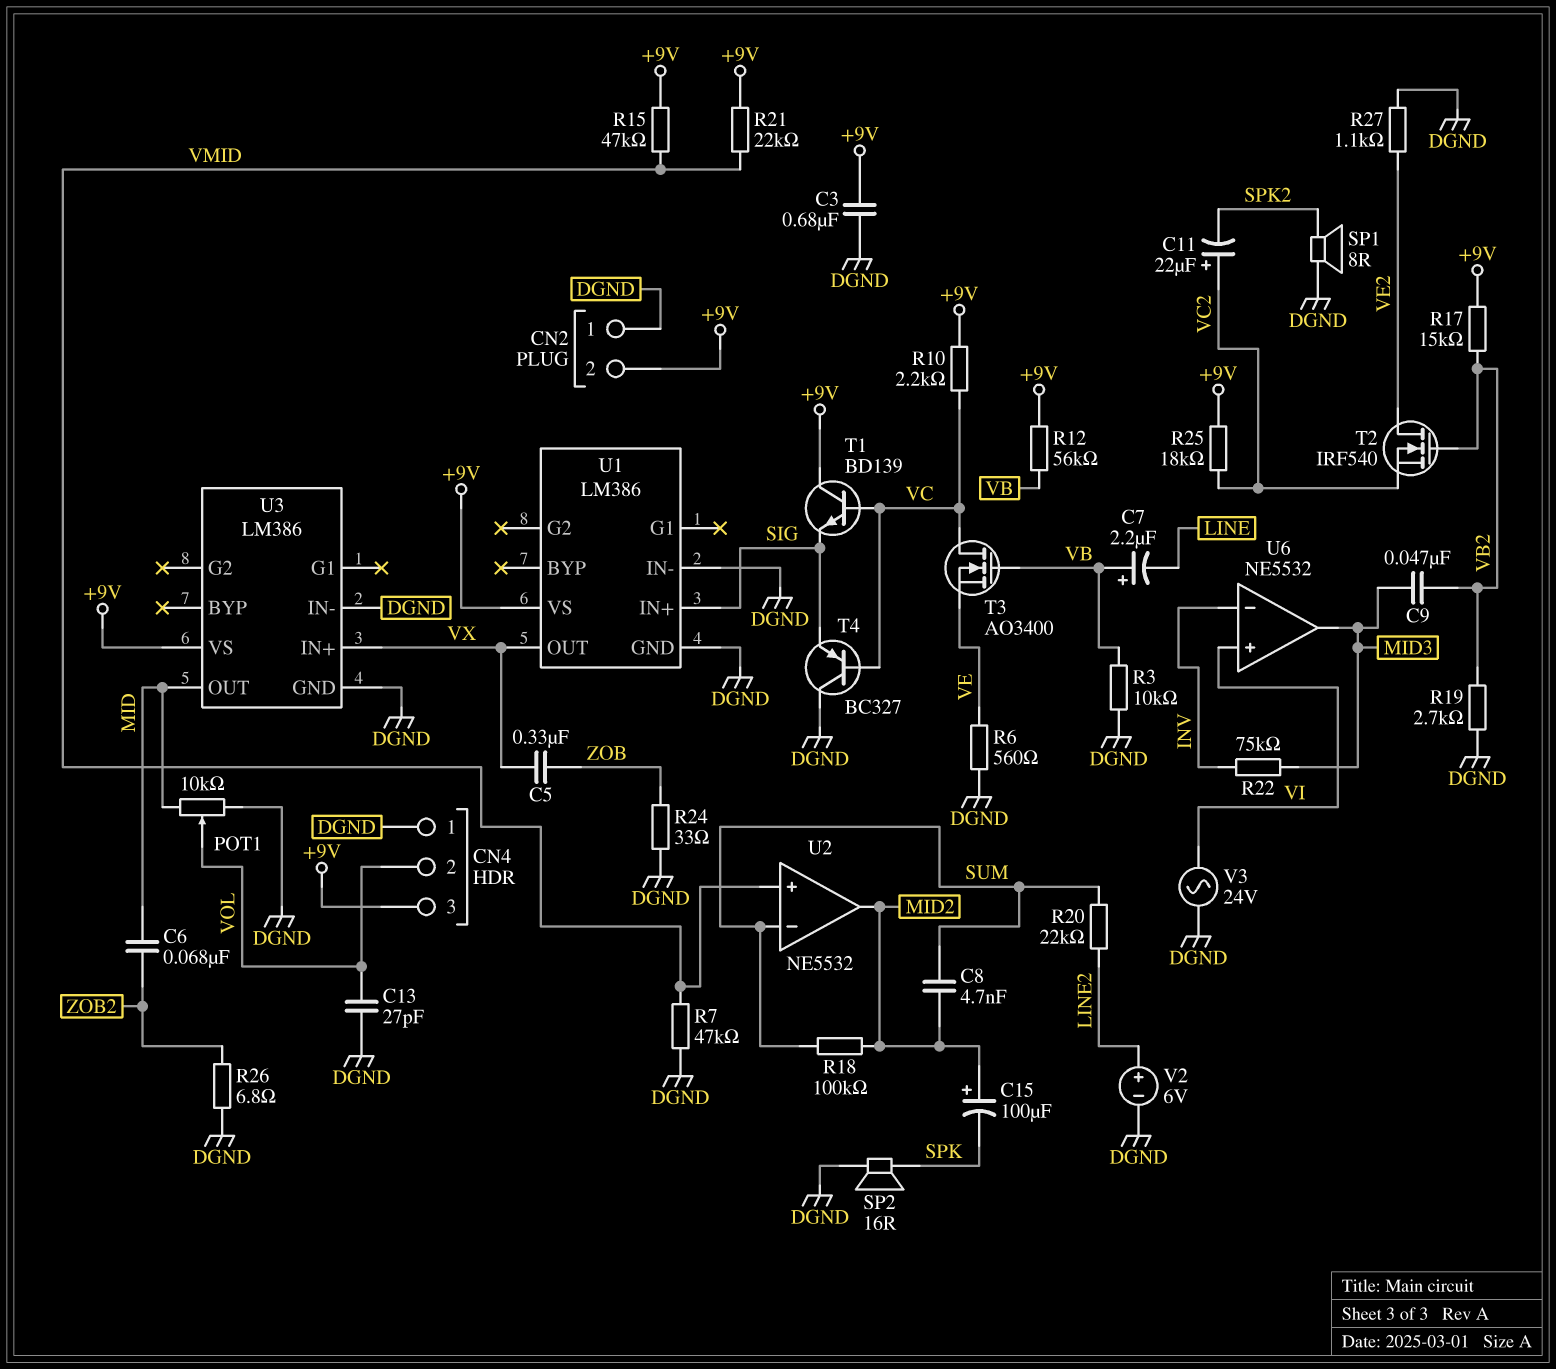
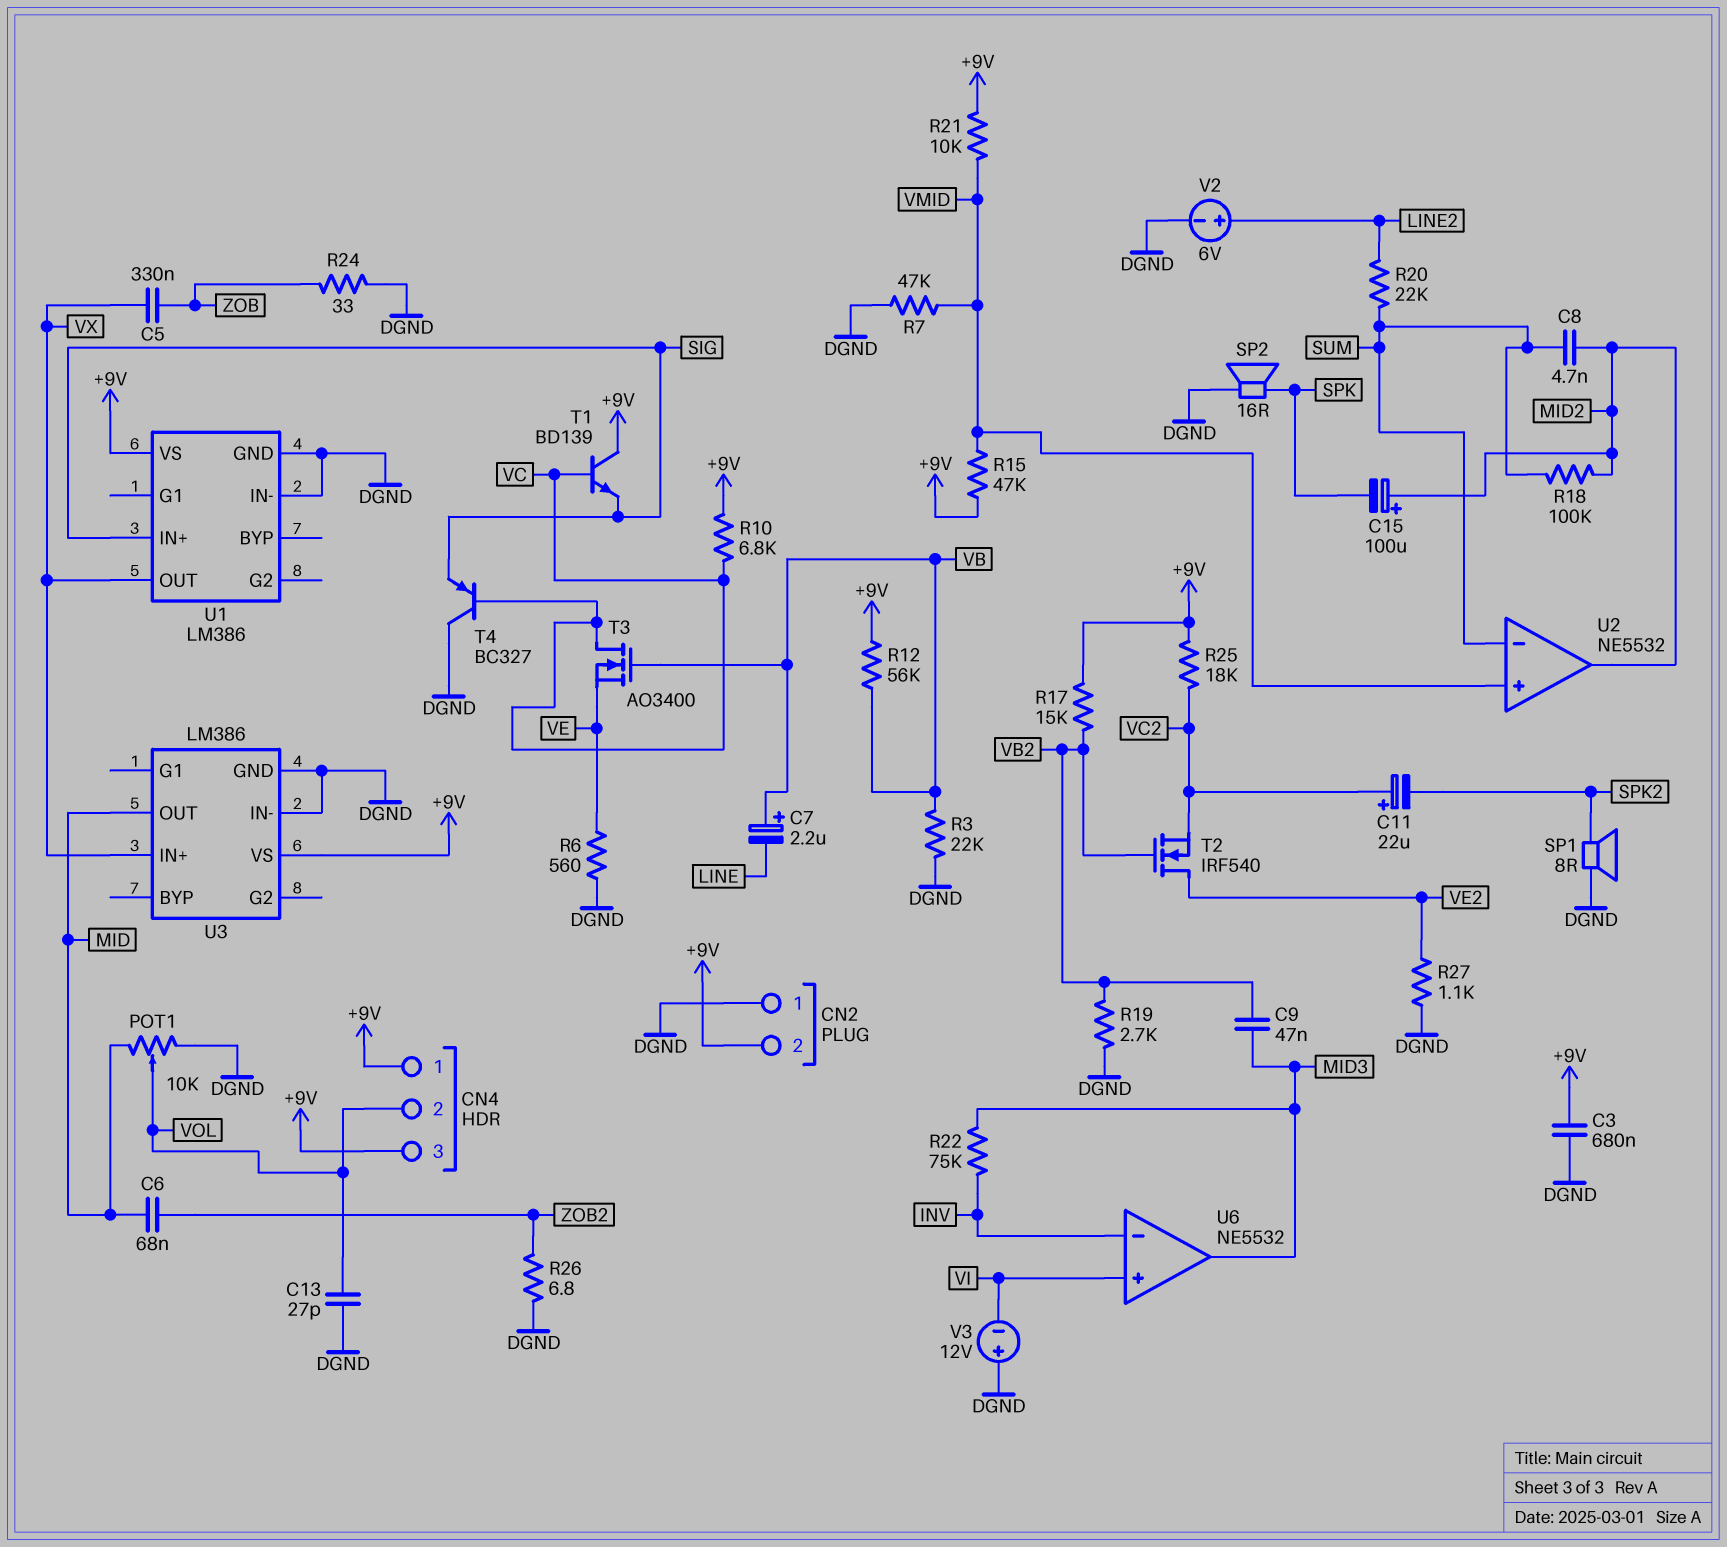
CN4 pin 1: DGND -> +9V
R3: 10k (DGND, VB) -> 22k (DGND, VB)
R10: 2.2k (+9V, VC) -> 6.8k (+9V, VC)
R21: 22k (+9V, VMID) -> 10k (+9V, VMID)
V3: AC 24V (DGND, VI) -> 12V (plus DGND, minus VI)

